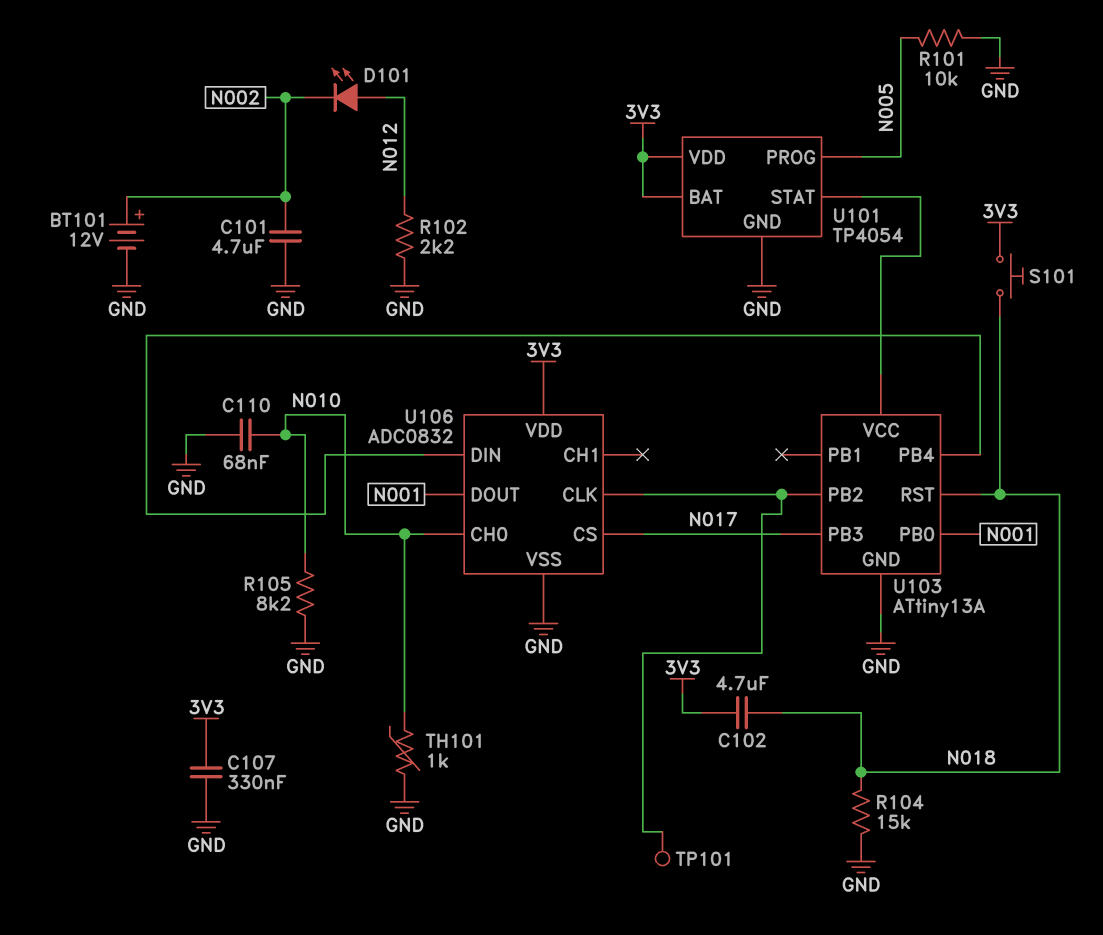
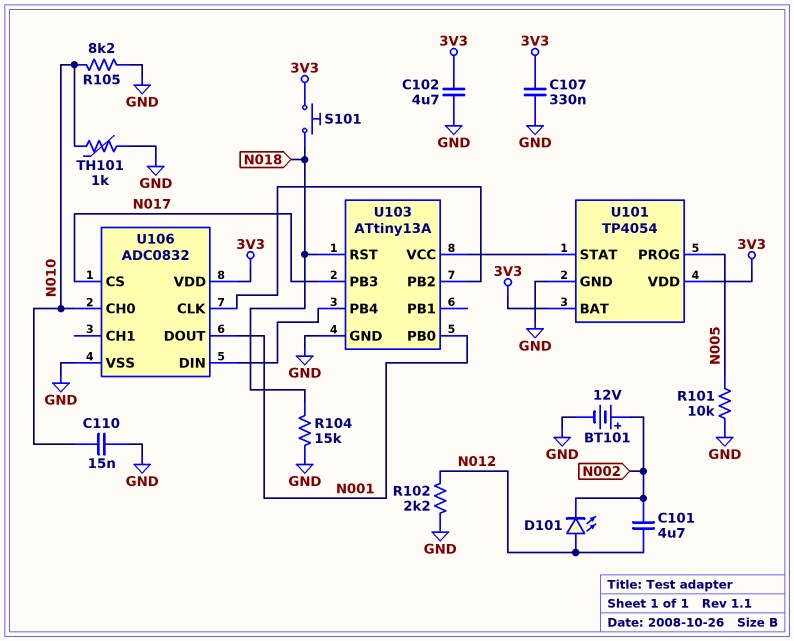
C101: 4.7uF (GND, N002) -> 4.7uF (N002, N012)
C102: 4.7uF (3V3, N018) -> 4.7uF (3V3, GND)
C110: 68nF (GND, N010) -> 15nF (GND, N010)
TP101: test point (U103/PB2) -> none

